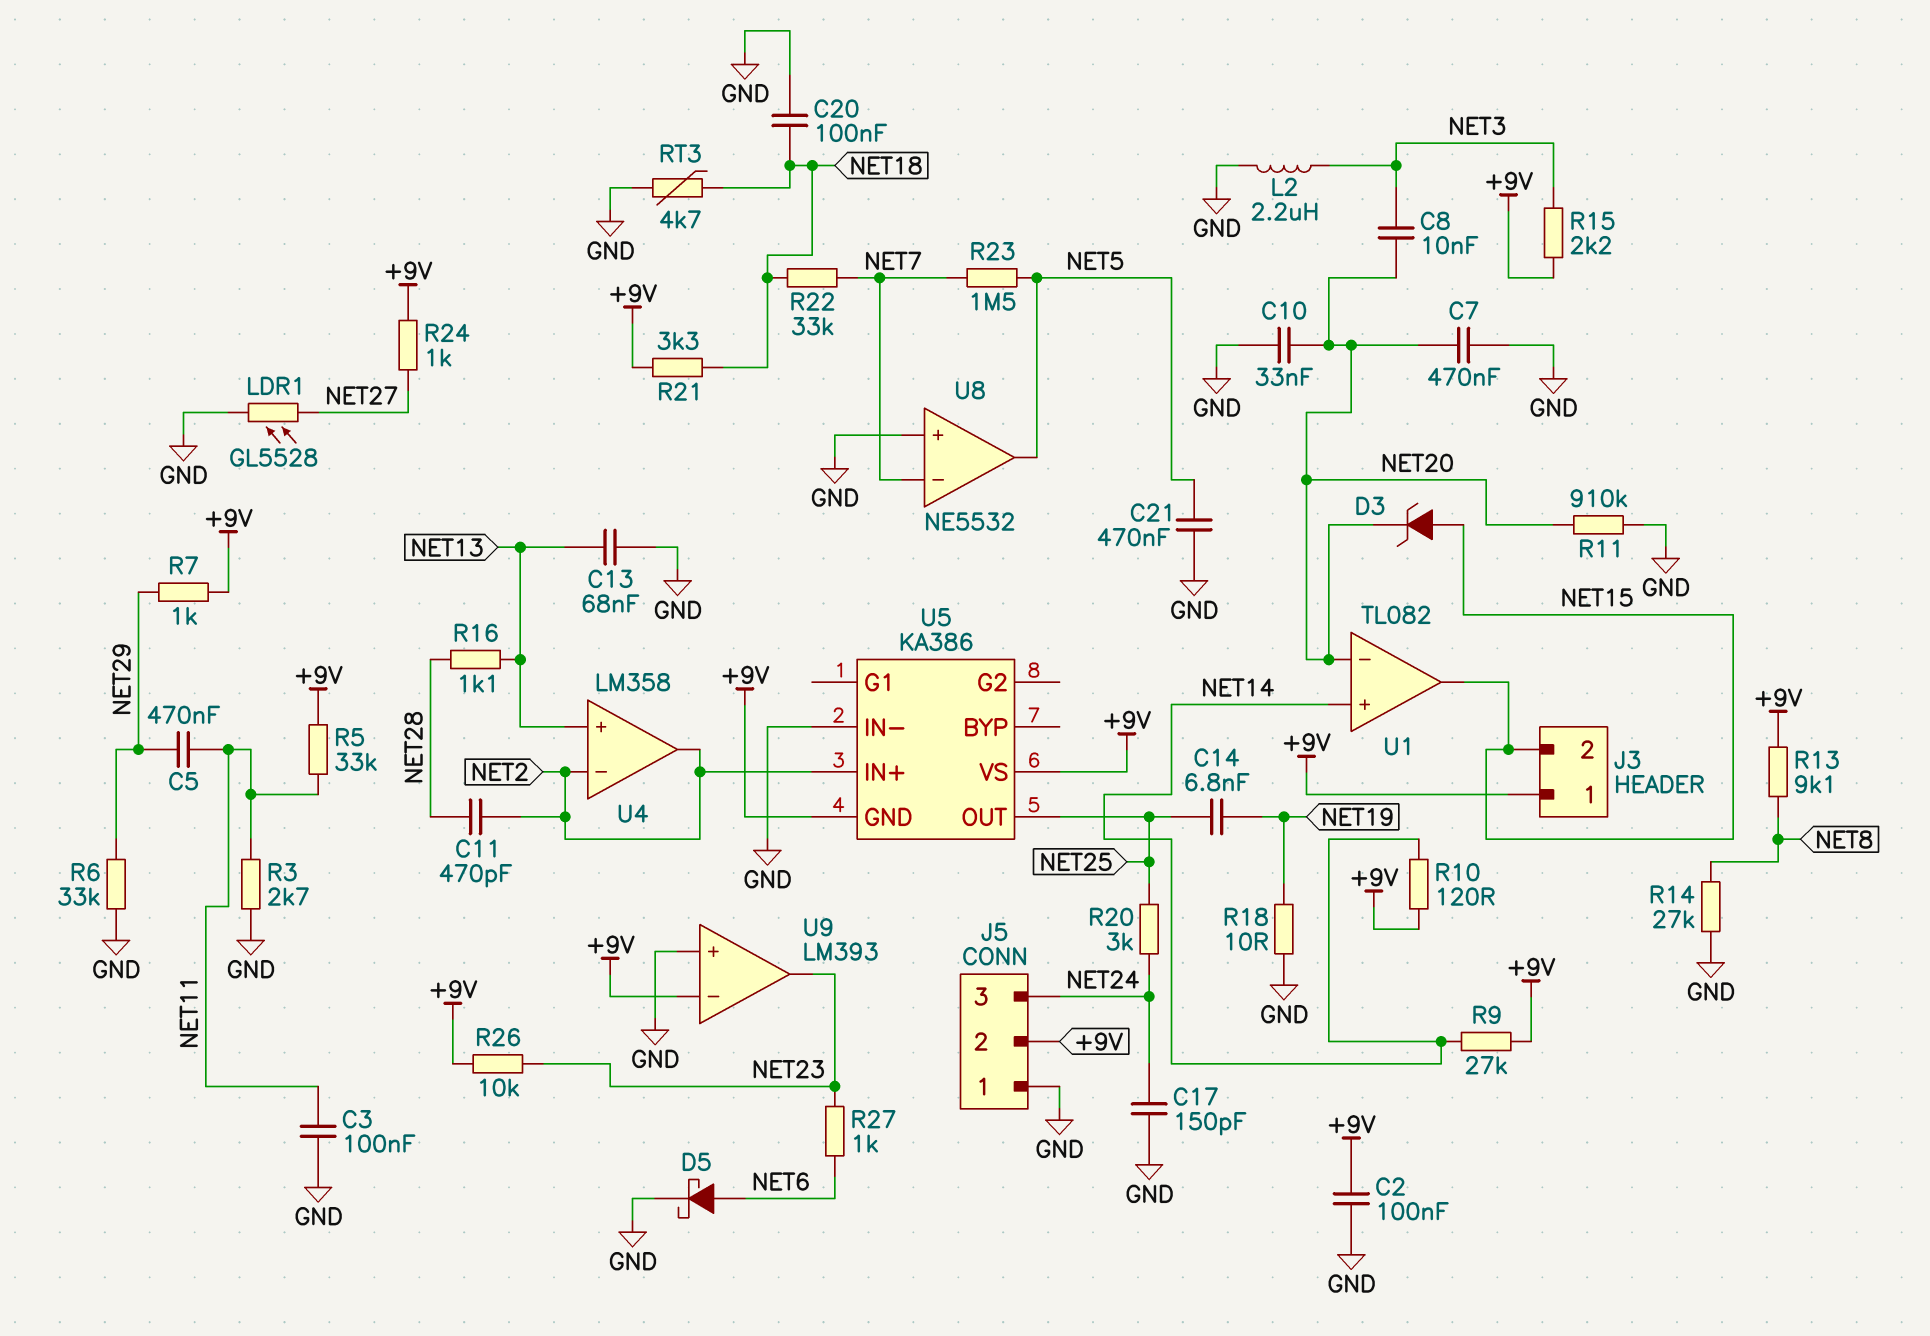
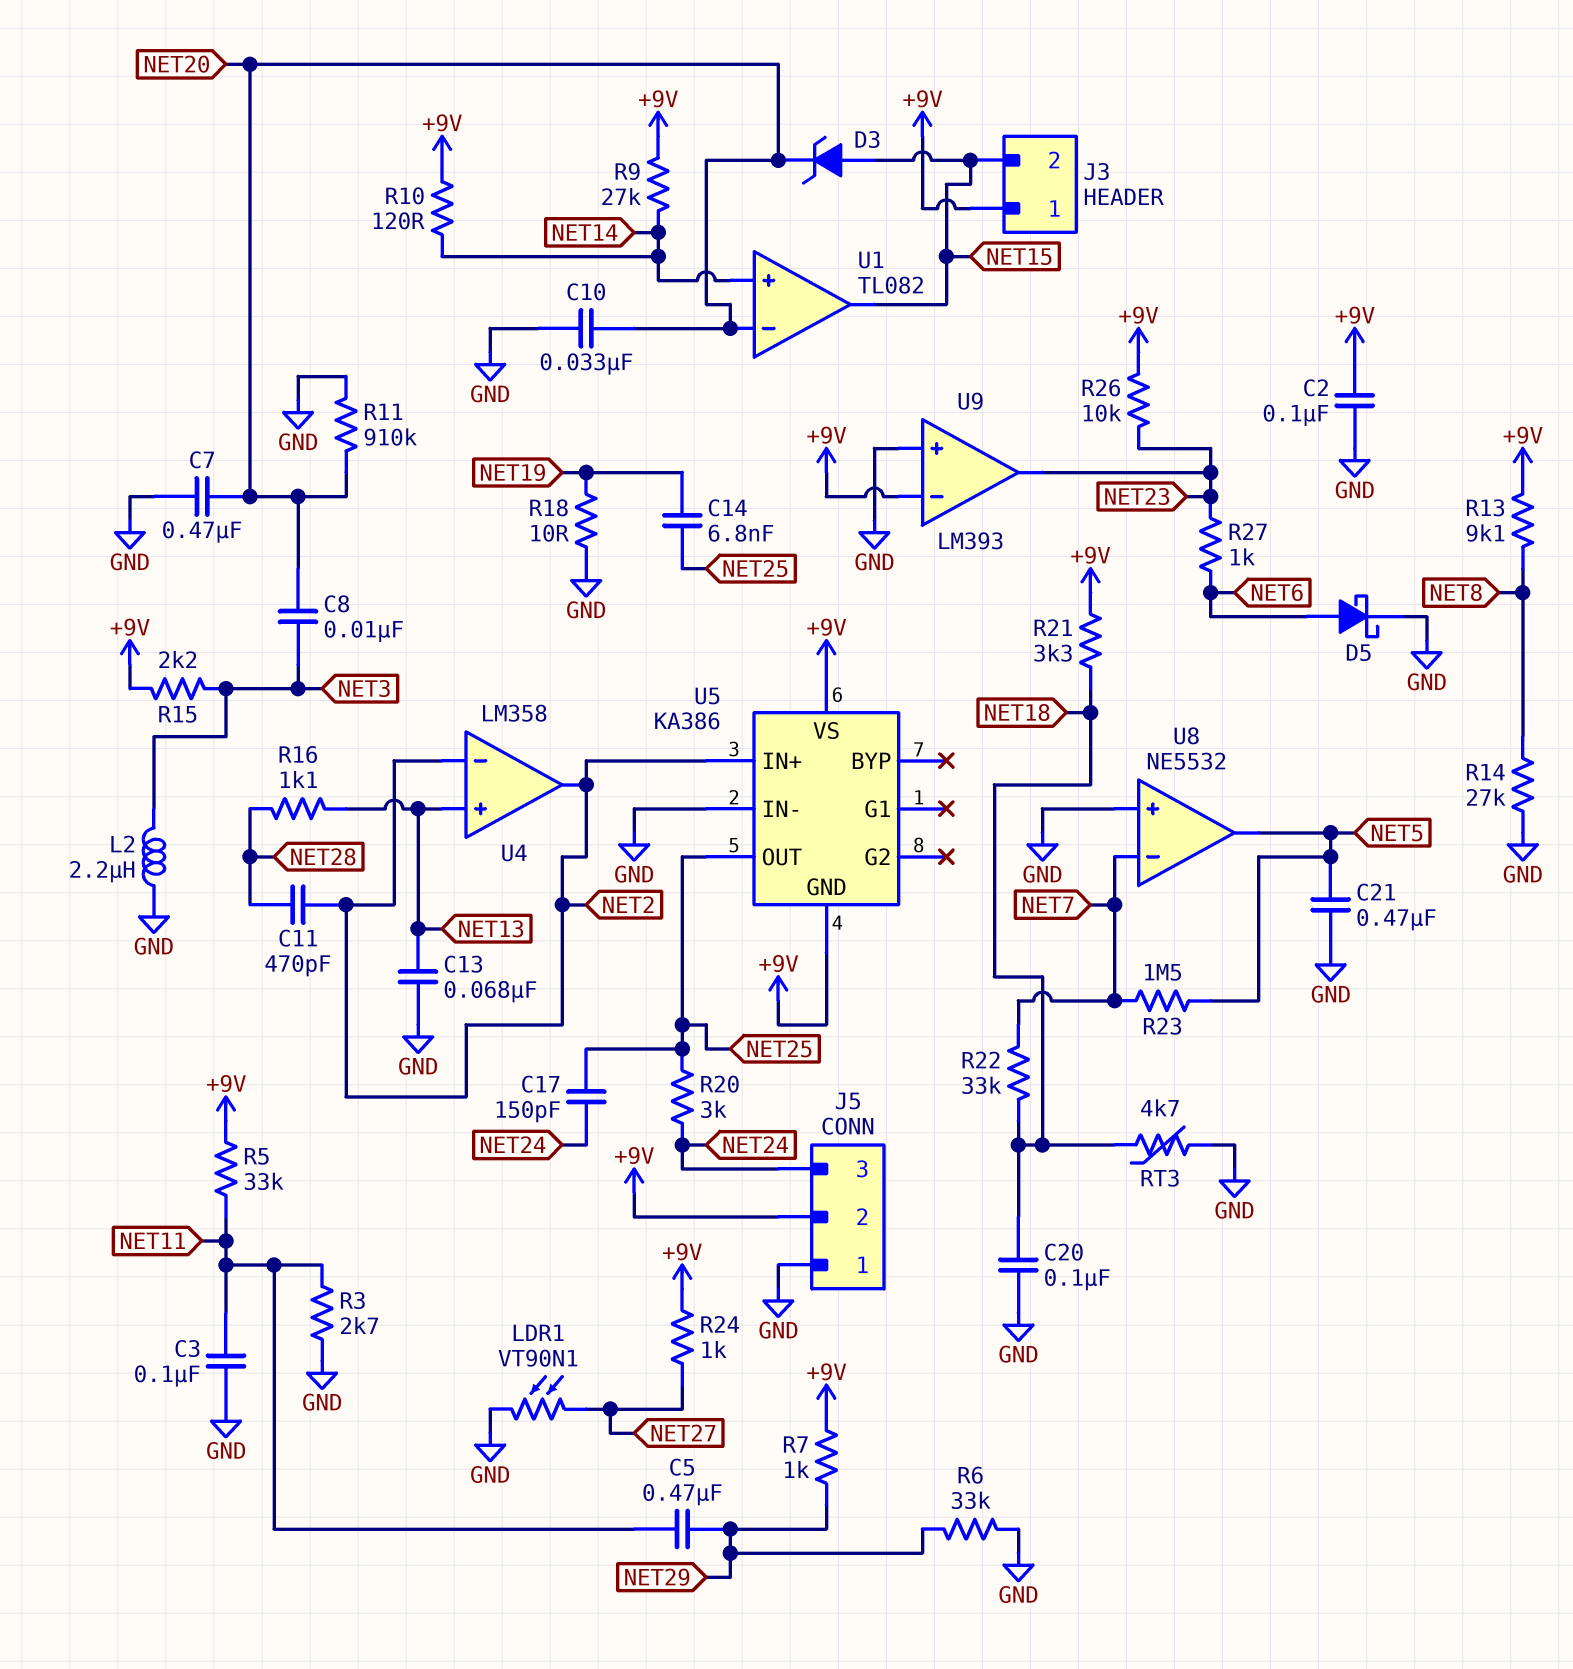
C17: 150pF (GND, NET24) -> 150pF (NET24, NET25)
LDR1: GL5528 (GND, NET27) -> VT90N1 (GND, NET27)

